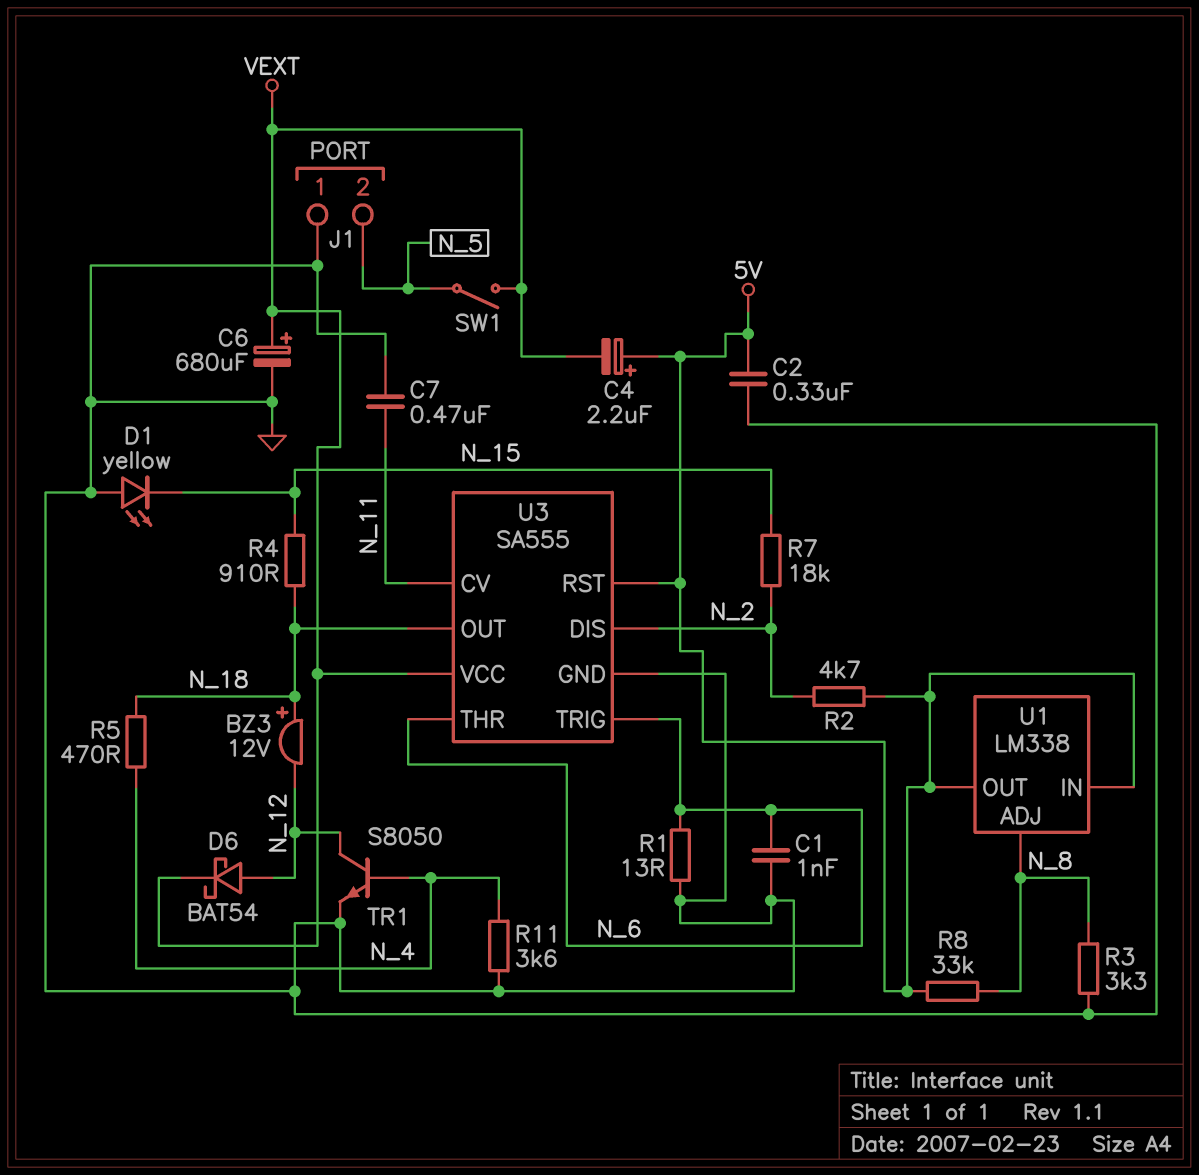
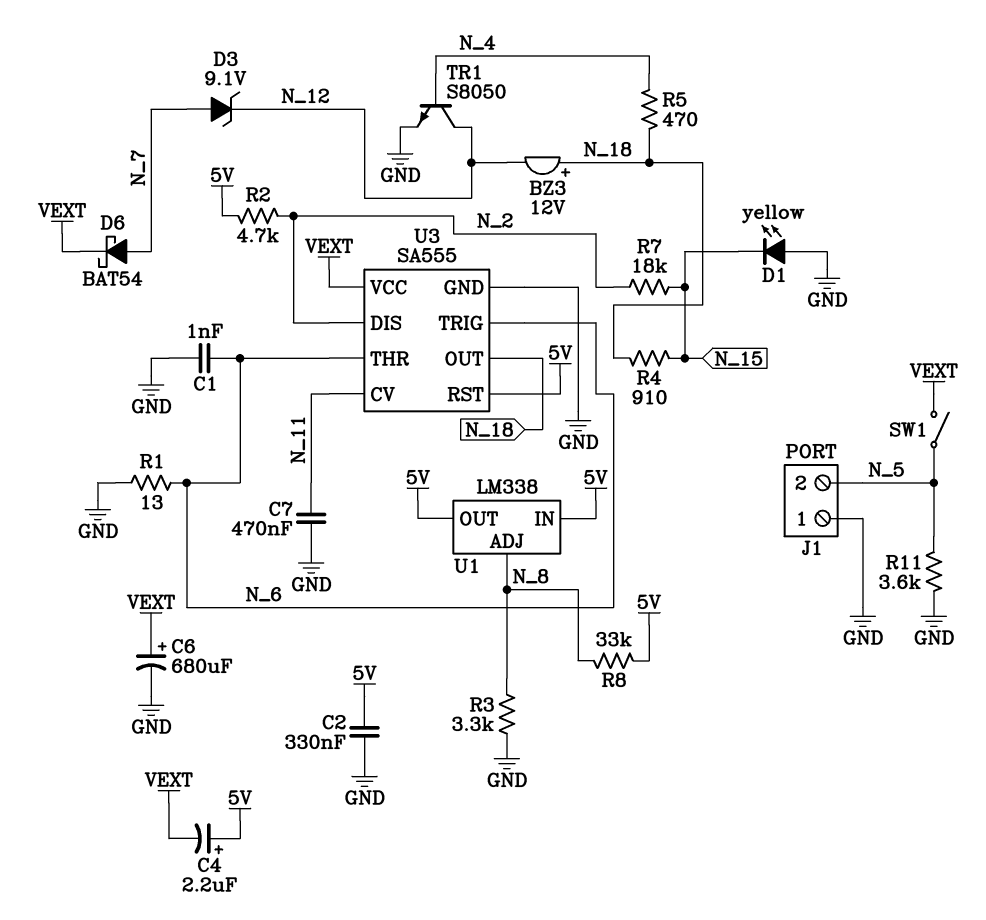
D3: none -> zener 9.1V (A N_7, K N_12)
D6: schottky BAT54 (A N_12, K VEXT) -> schottky BAT54 (A N_7, K VEXT)
R11: 3.6k (GND, N_4) -> 3.6k (GND, N_5)

